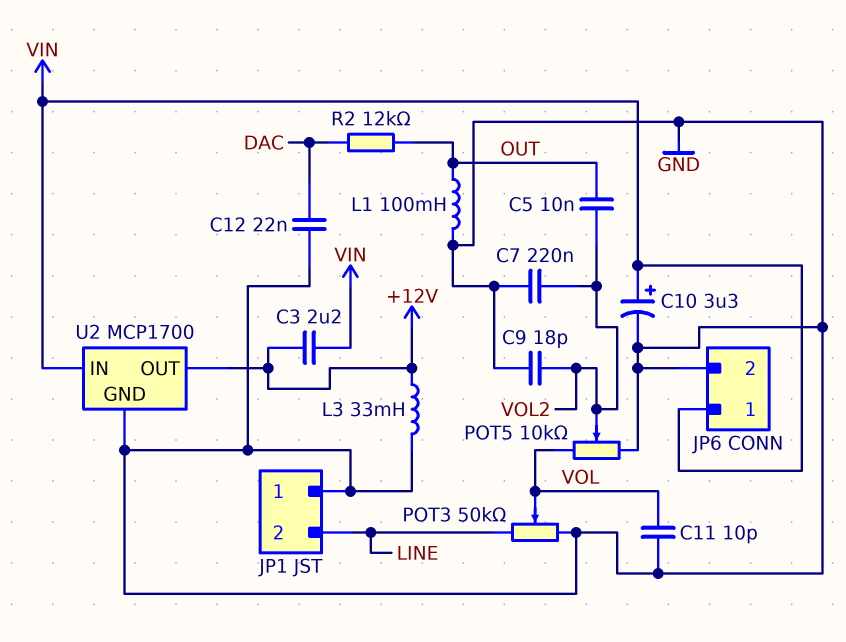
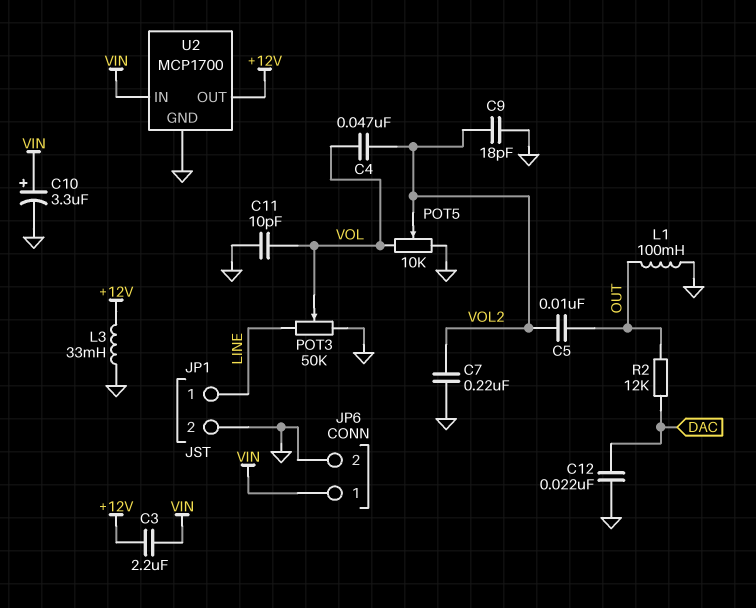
C4: none -> 47nF (VOL, VOL2)
JP1 pin 1: GND -> LINE
JP1 pin 2: LINE -> GND

